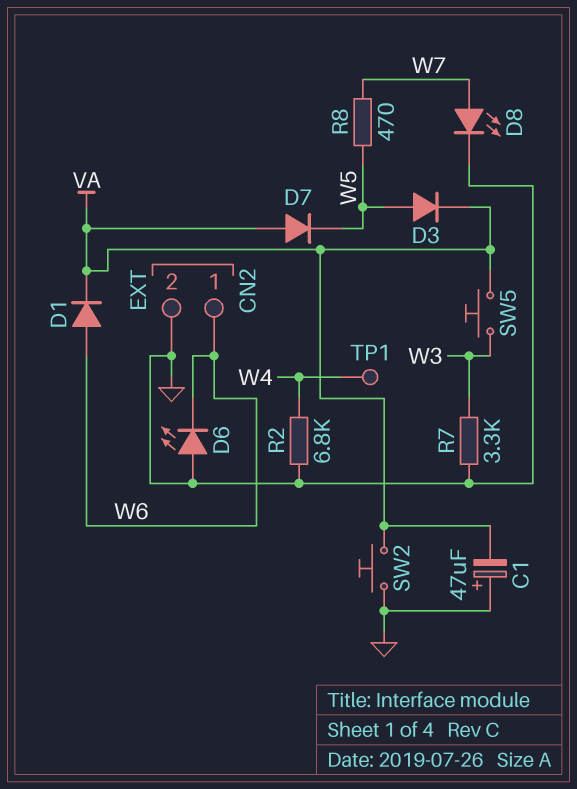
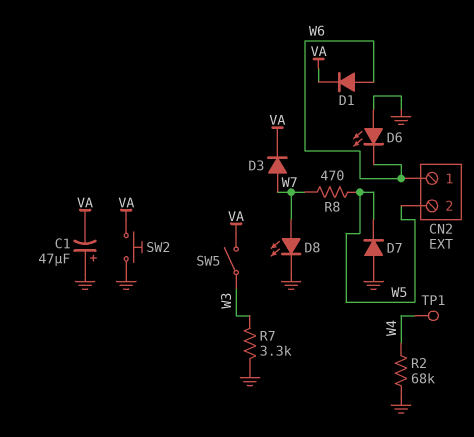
CN2 pin 2: GND -> W5
D3: diode (A W5, K VA) -> diode (A W7, K VA)
D7: diode (A VA, K W5) -> diode (A GND, K W5)
R2: 6.8k (GND, W4) -> 68k (GND, W4)
SW5: button (VA, W3) -> switch (VA, W3)

